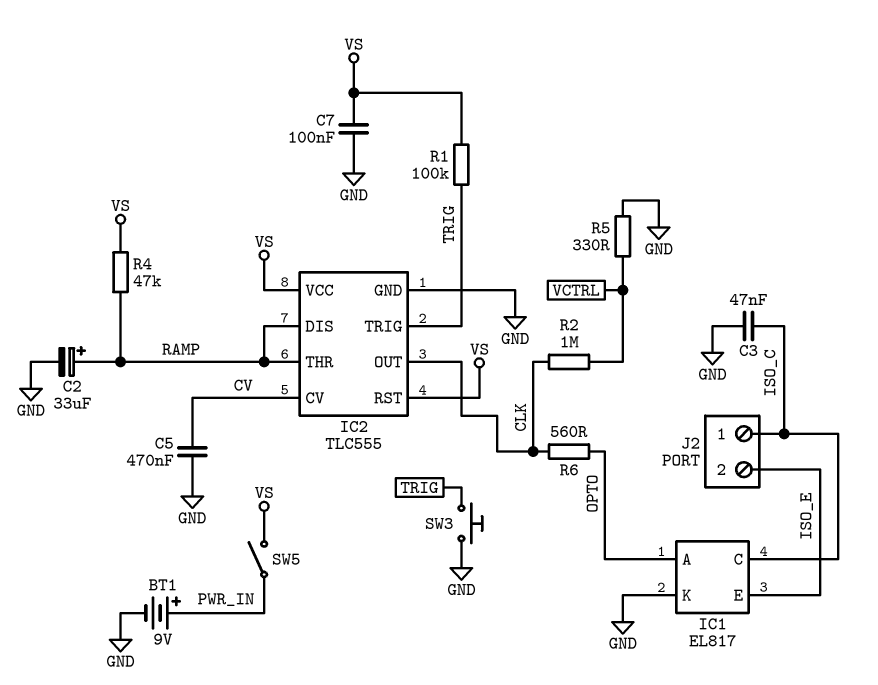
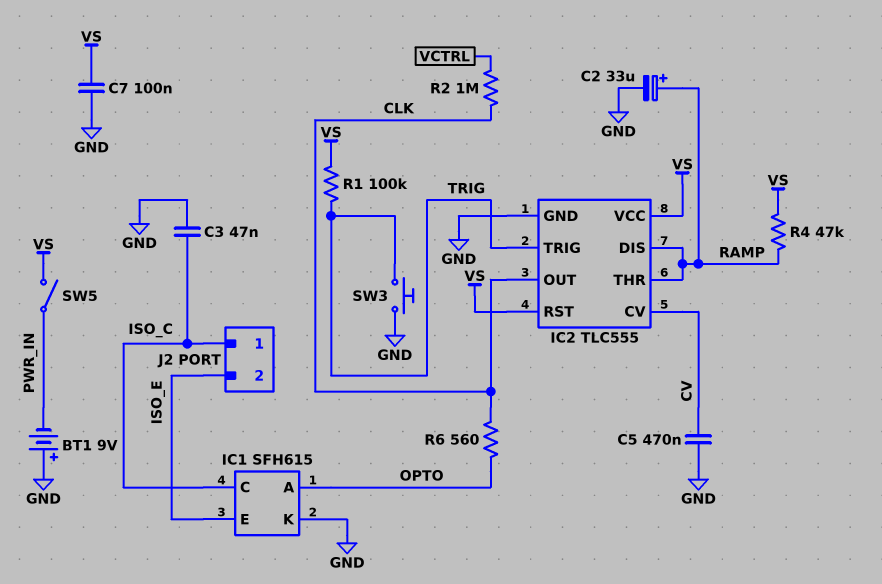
BT1: 9V (plus PWR_IN, minus GND) -> 9V (plus GND, minus PWR_IN)
IC1: EL817 -> SFH615
R5: 330 (GND, VCTRL) -> none

